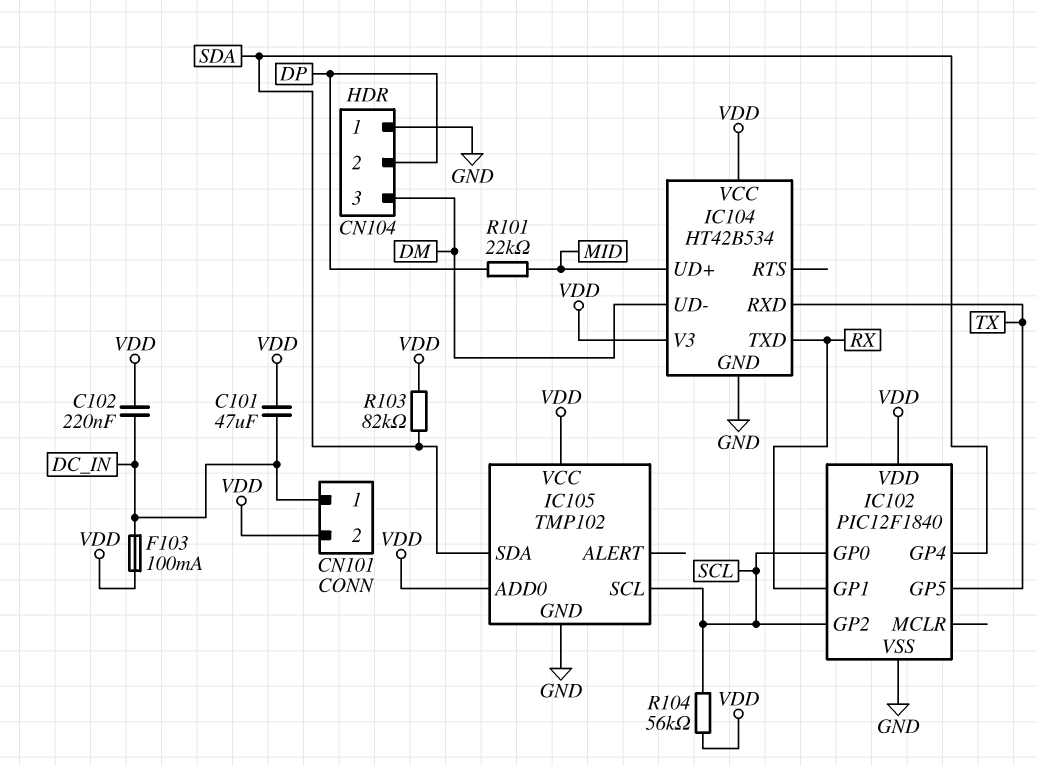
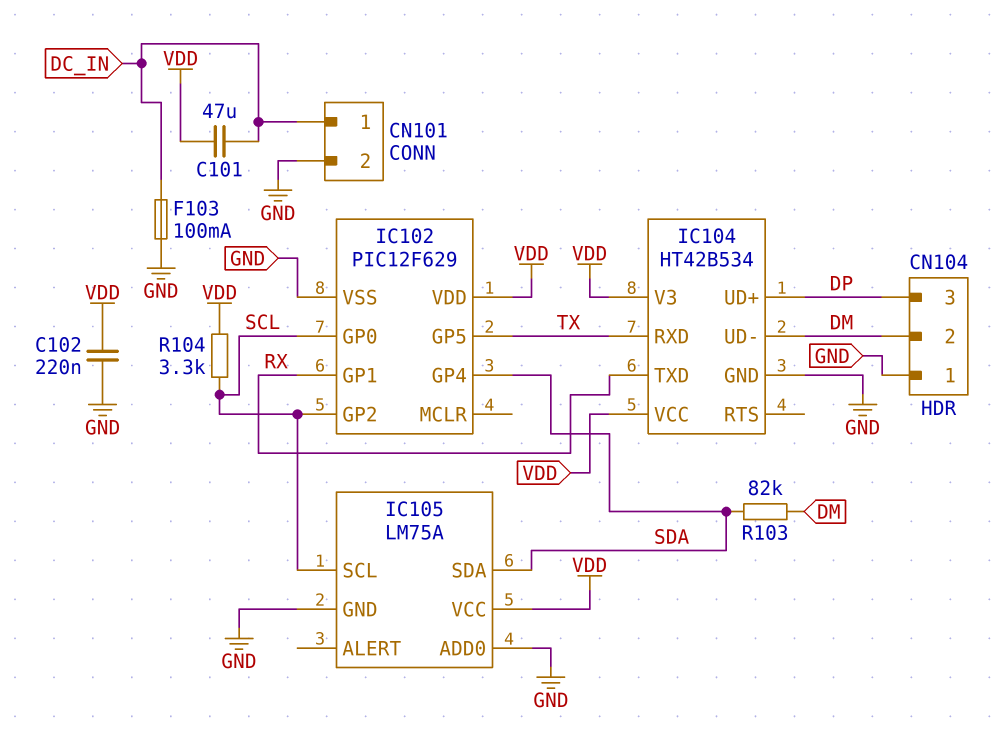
C102: 220nF (DC_IN, VDD) -> 220nF (GND, VDD)
CN101 pin 2: VDD -> GND
CN104 pin 2: DP -> DM
CN104 pin 3: DM -> DP
F103: 100mA (DC_IN, VDD) -> 100mA (DC_IN, GND)
IC102: PIC12F1840 -> PIC12F629
IC104 pin UD+: MID -> DP
IC105: TMP102 -> LM75A
IC105 pin ADD0: VDD -> GND
R101: 22k (DP, MID) -> none
R103: 82k (SDA, VDD) -> 82k (DM, SDA)
R104: 56k (SCL, VDD) -> 3.3k (SCL, VDD)

